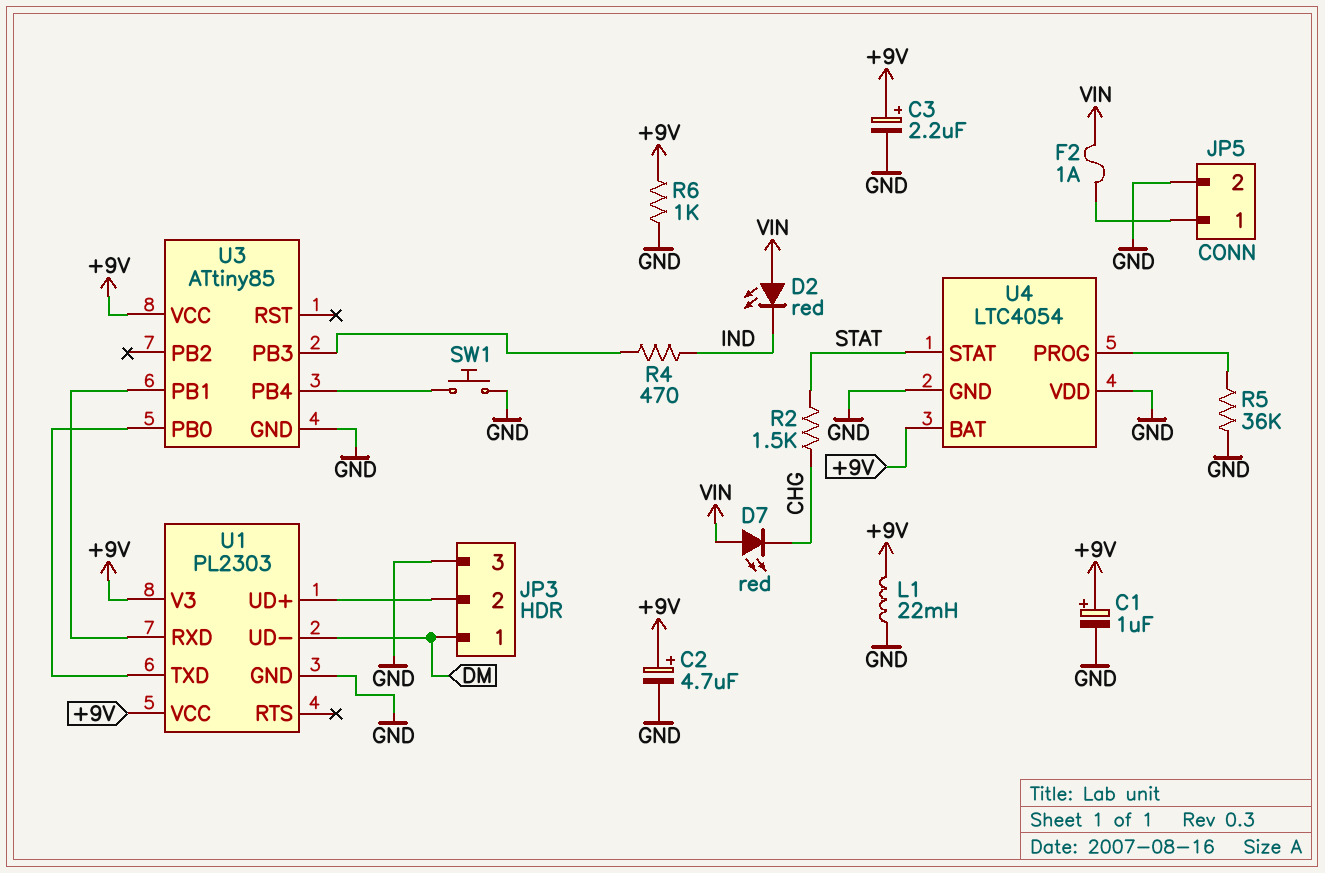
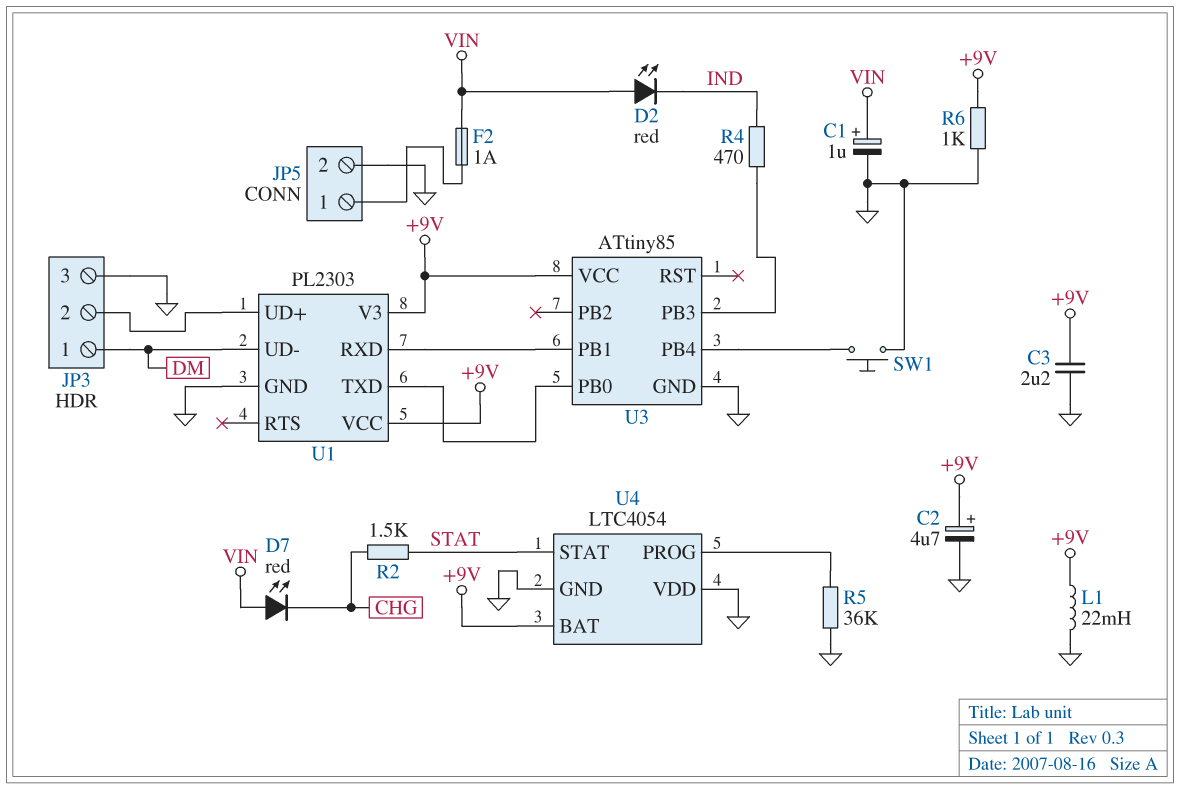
C1: 1uF (plus +9V, minus GND) -> 1uF (plus VIN, minus GND)
C3: 2.2uF (plus +9V, minus GND) -> 2.2uF (+9V, GND)

